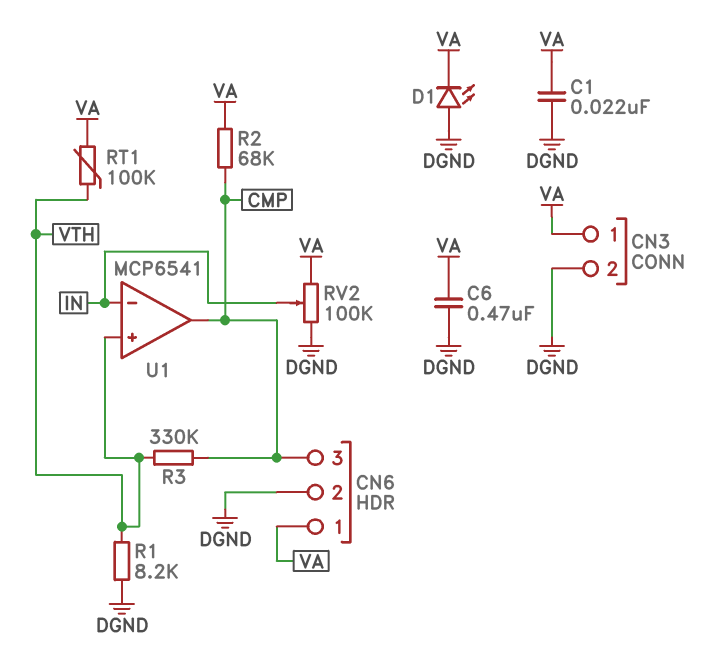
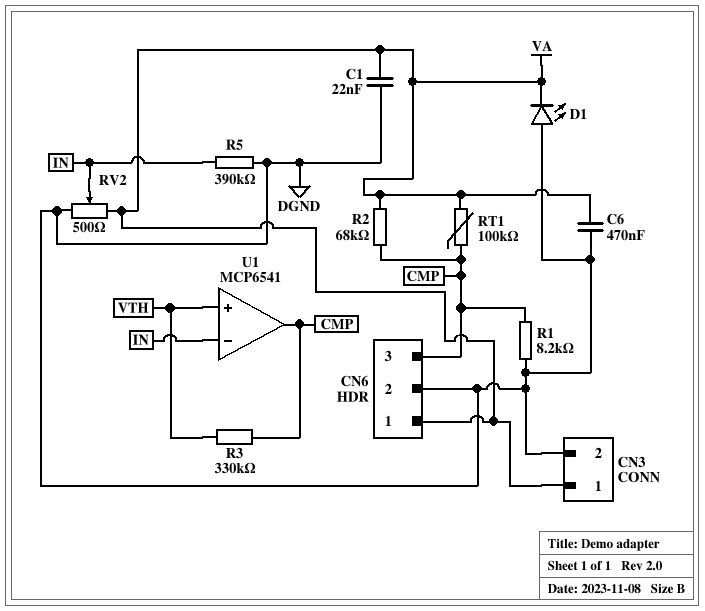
R1: 8.2k (DGND, VTH) -> 8.2k (CMP, DGND)
R5: none -> 390k (DGND, IN)
RT1: 100k (VA, VTH) -> 100k (CMP, VA)
RV2: 100k (DGND, VA, wiper IN) -> 500 (DGND, VA, wiper IN)

